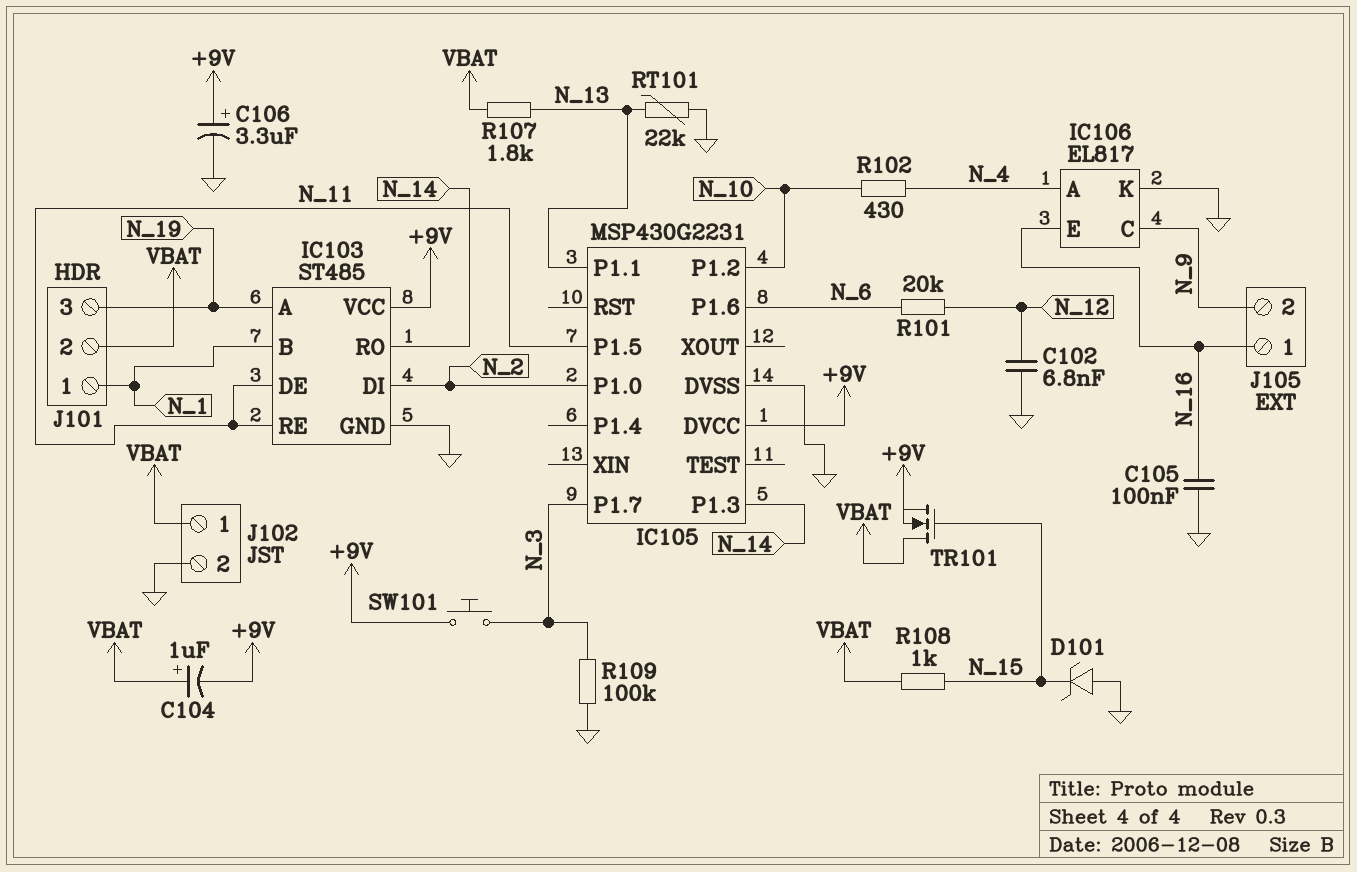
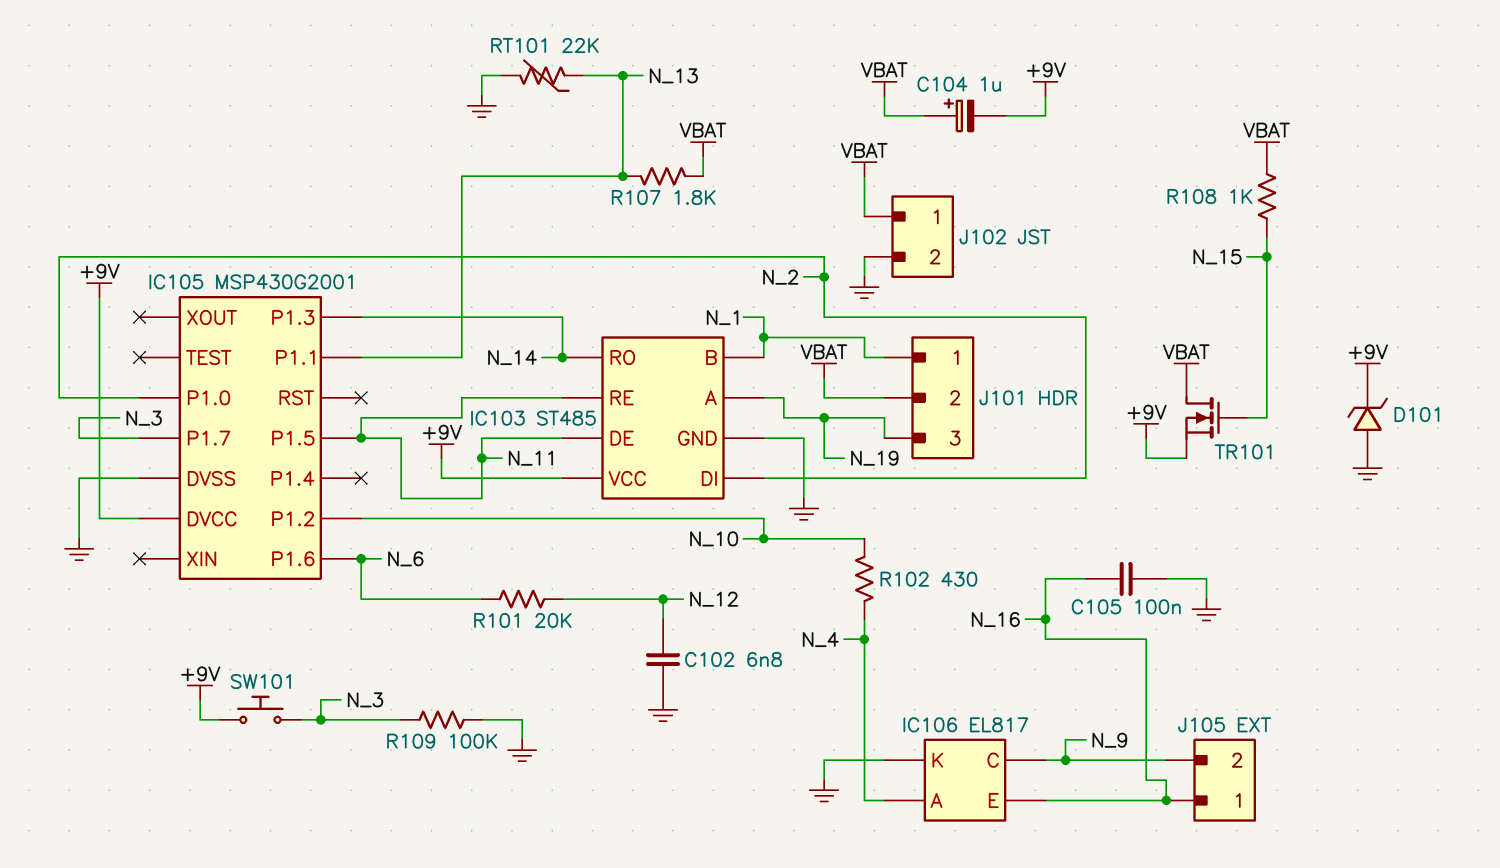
C106: 3.3uF (plus +9V, minus GND) -> none
D101: zener (A GND, K N_15) -> zener (A GND, K +9V)
IC105: MSP430G2231 -> MSP430G2001

